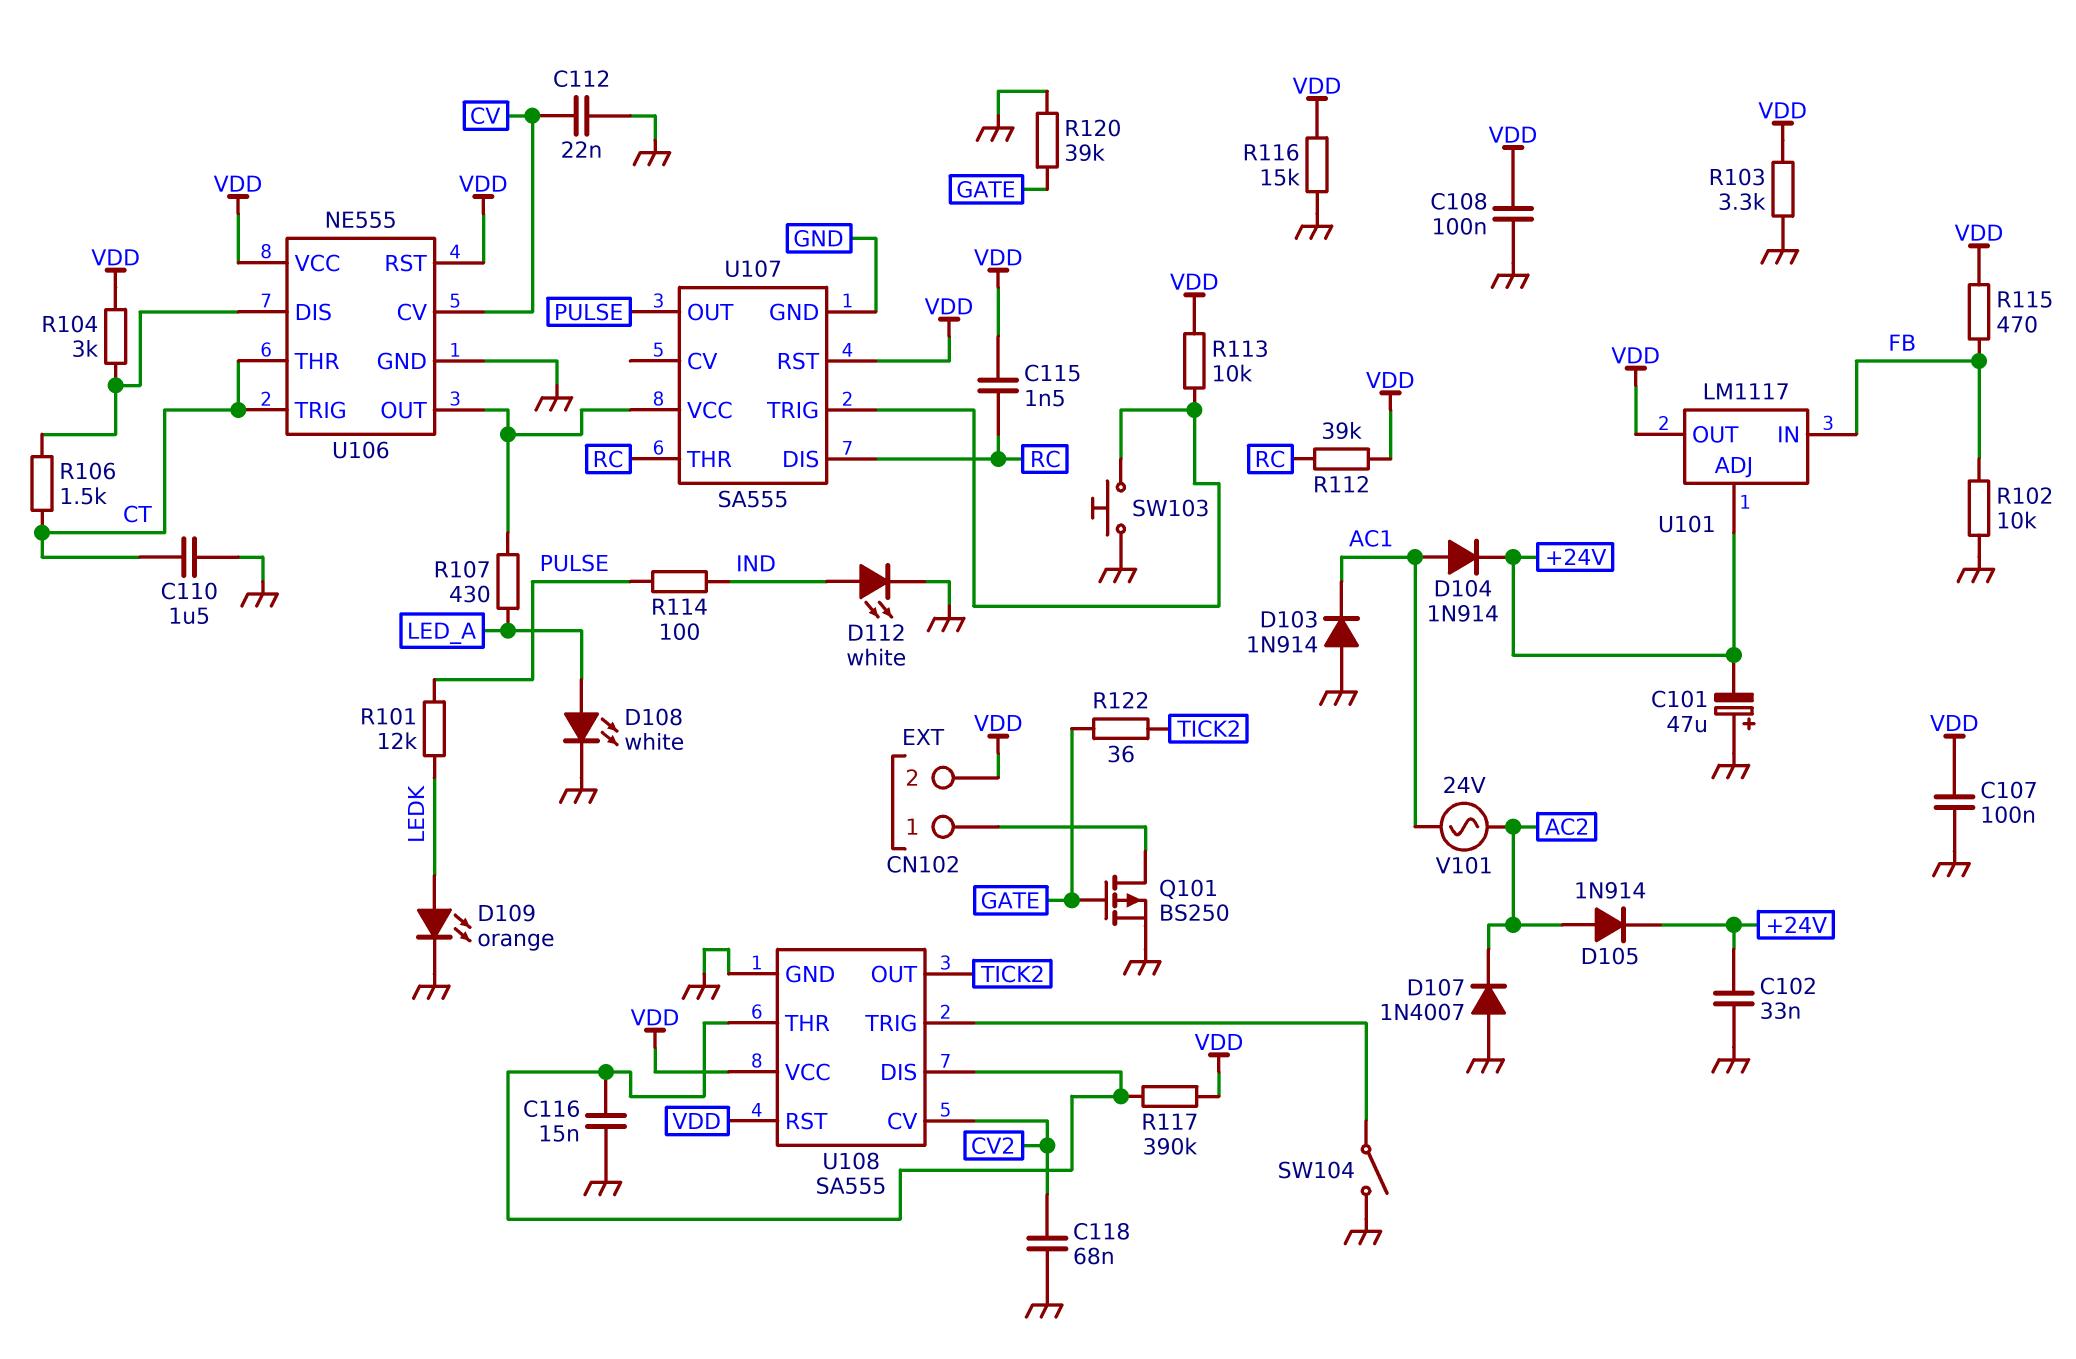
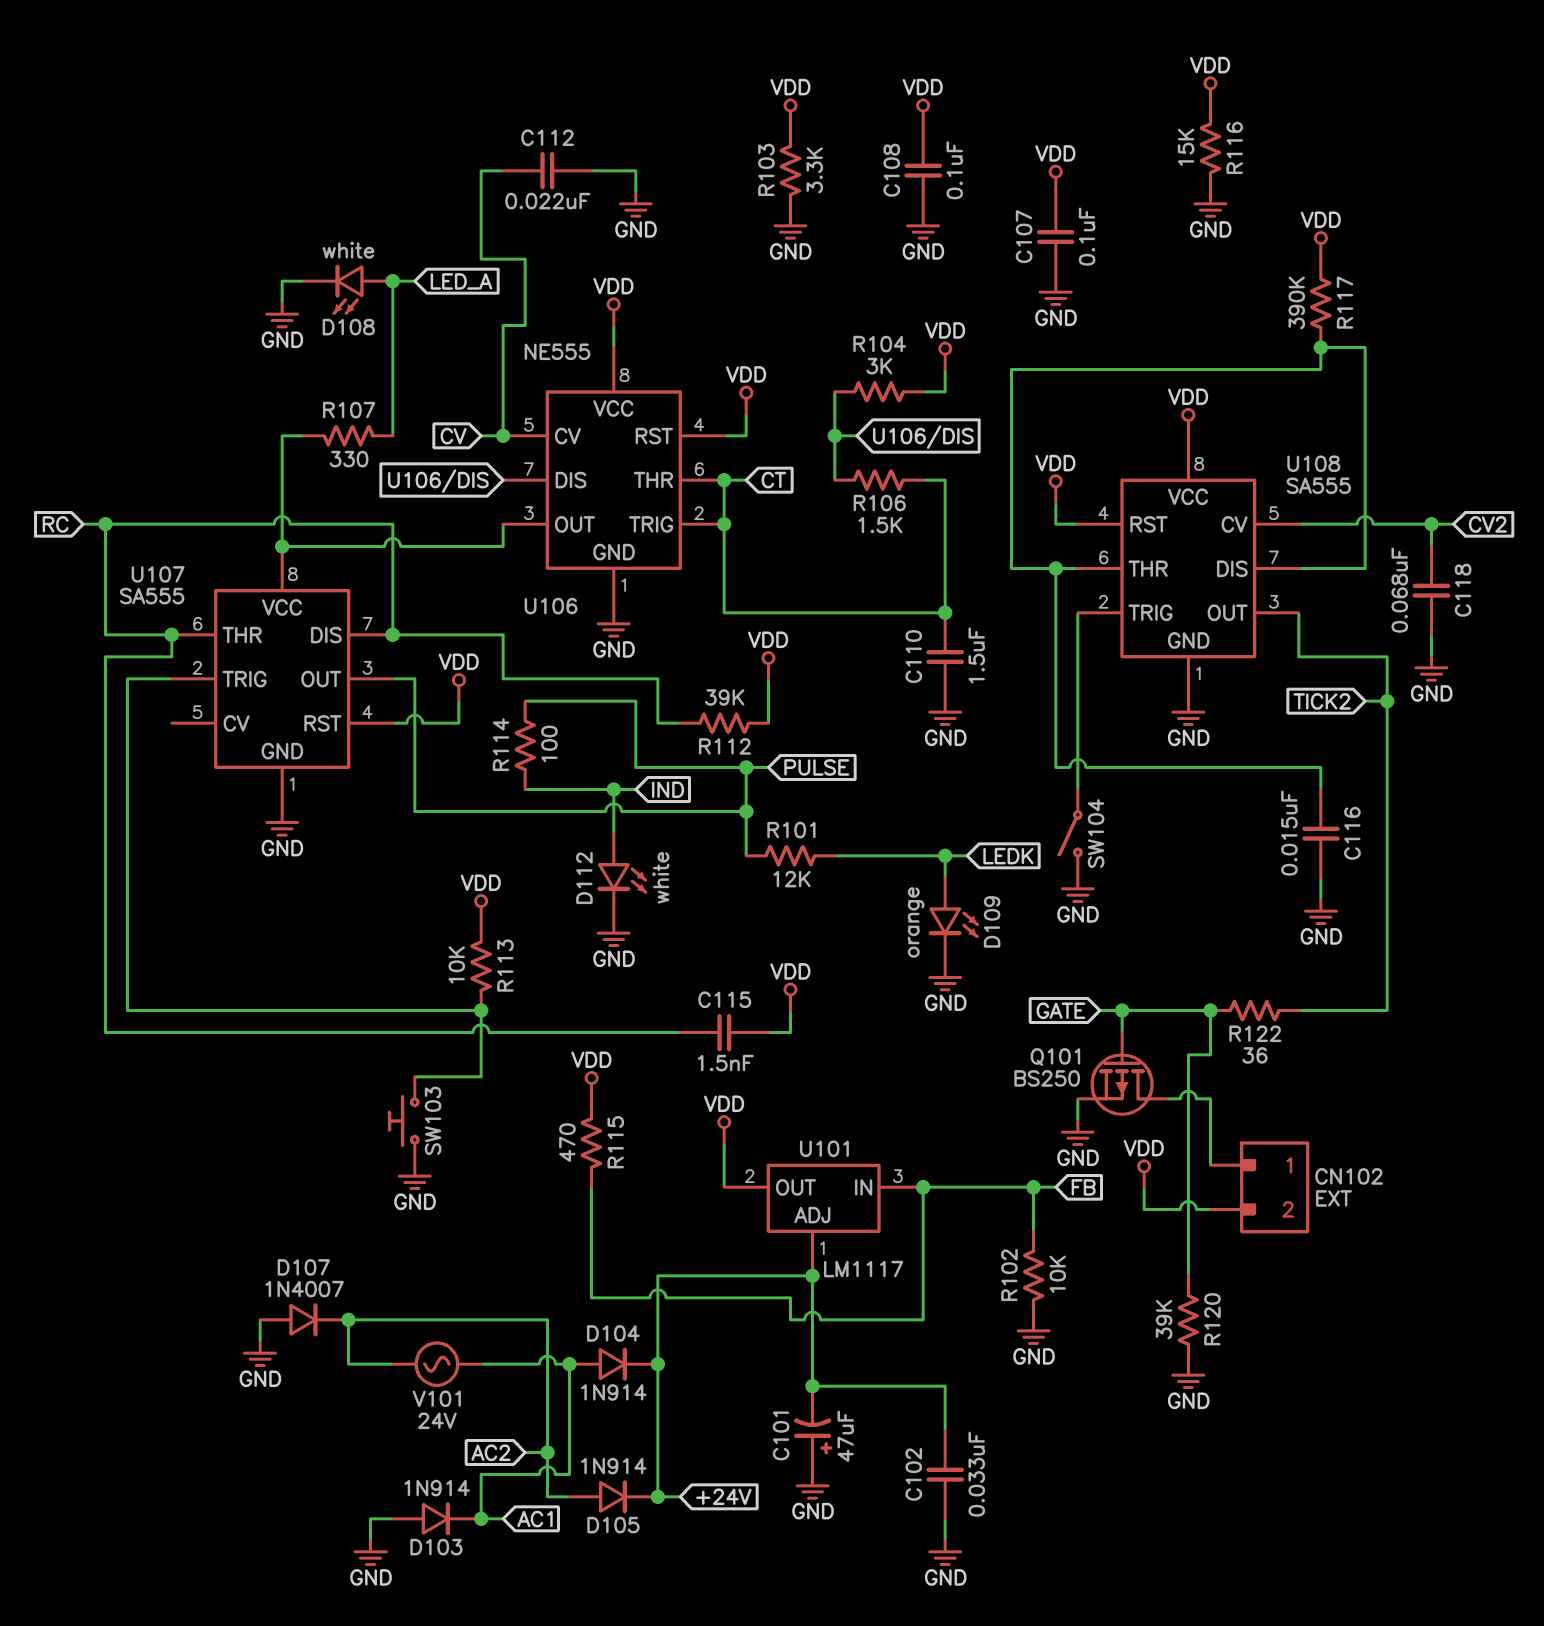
R107: 430 (LED_A, U106/OUT) -> 330 (LED_A, U106/OUT)

